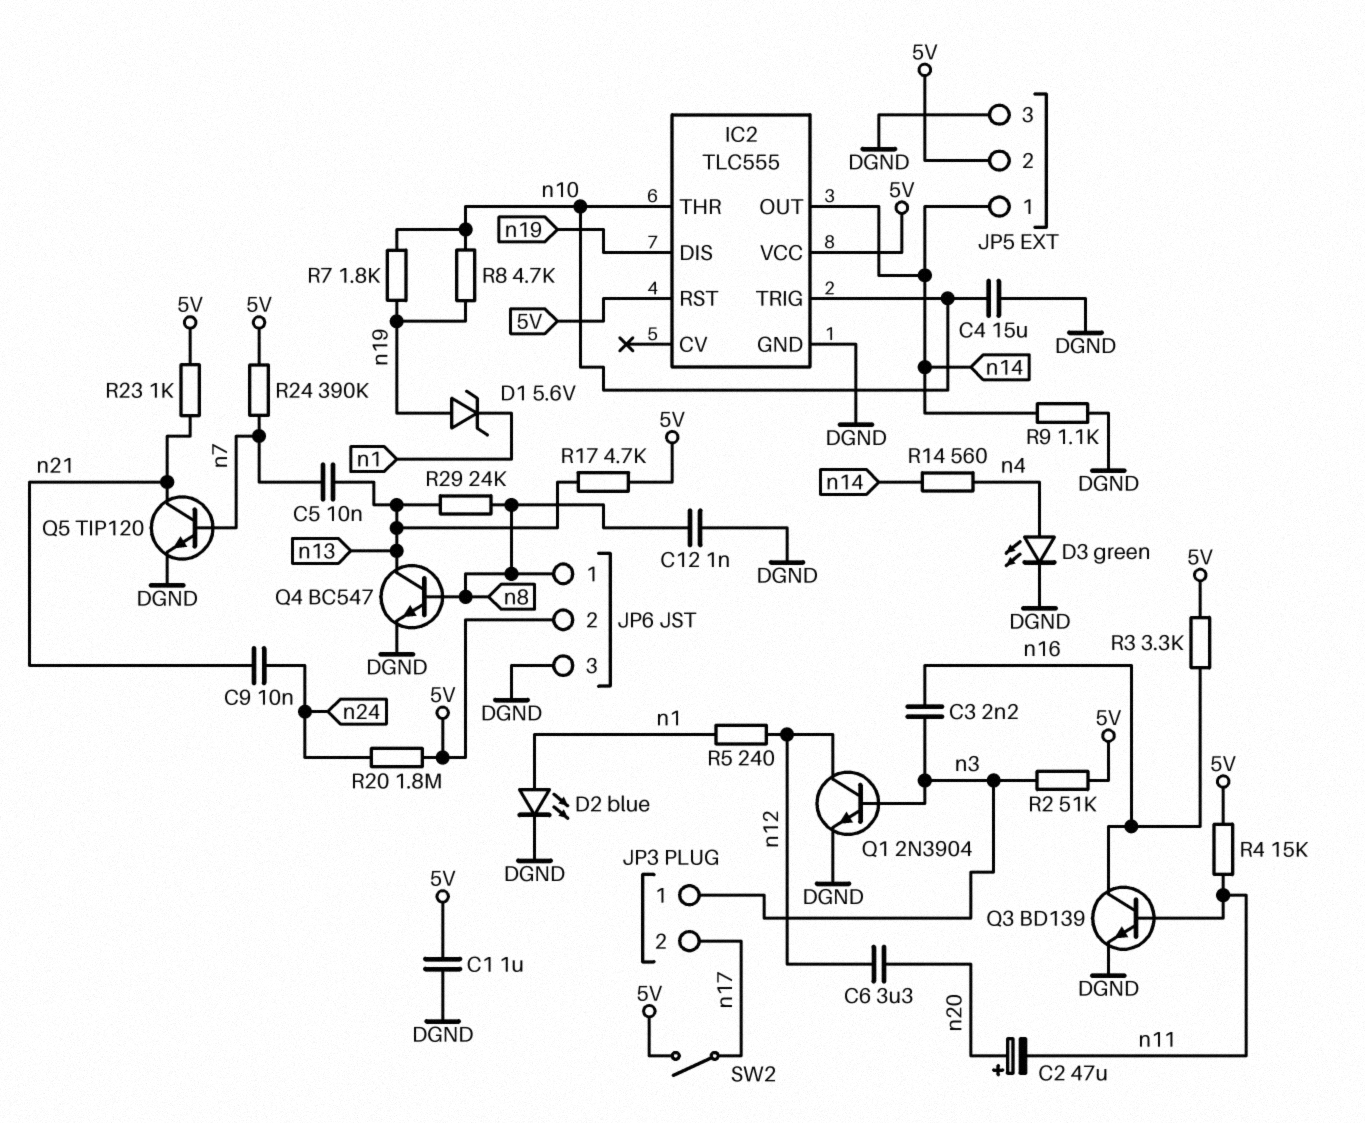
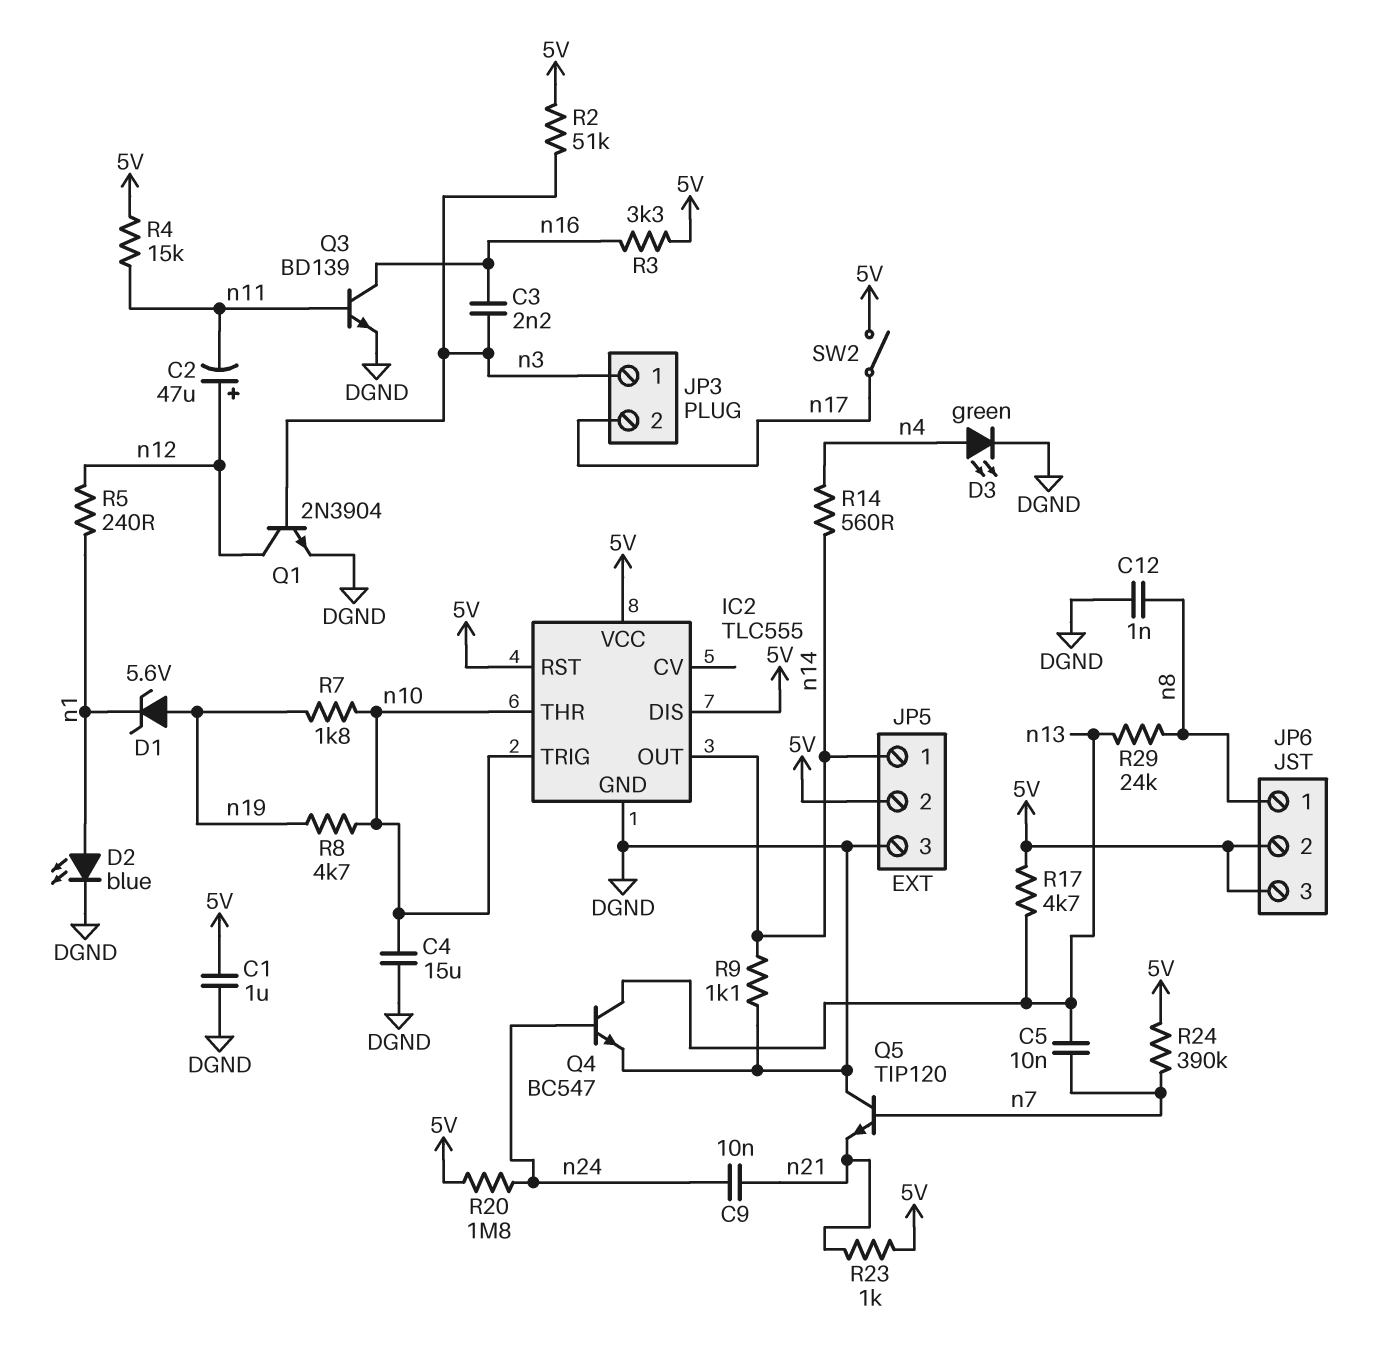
C2: 47uF (plus n20, minus n11) -> 47uF (plus n12, minus n11)
C6: 3.3uF (n12, n20) -> none
IC2 pin DIS: n19 -> 5V
JP6 pin 3: DGND -> 5V
Q4: NPN BC547 (B n8, C n13, E DGND) -> NPN BC547 (B n24, C n13, E DGND)
Q5: NPN TIP120 (B n7, C n21, E DGND) -> NPN TIP120 (B n7, C DGND, E n21)

